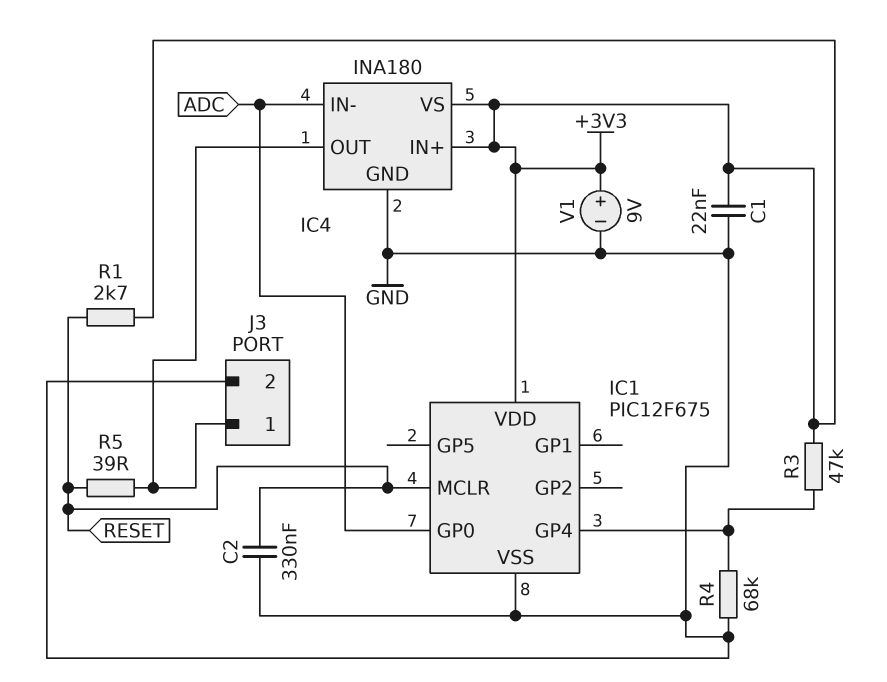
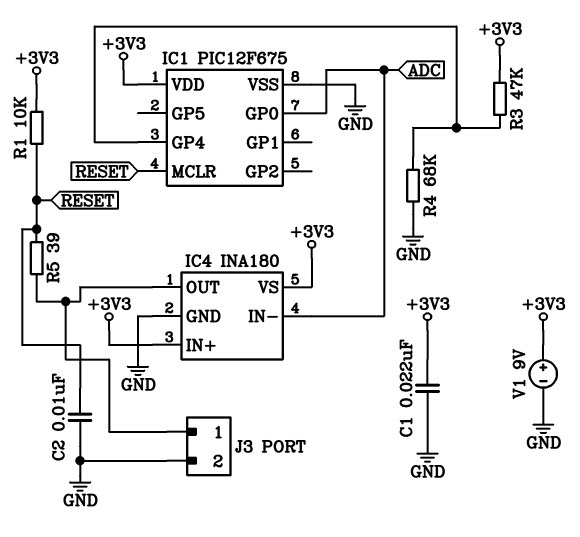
C2: 330nF (GND, RESET) -> 10nF (GND, RESET)
R1: 2.7k (+3V3, RESET) -> 10k (+3V3, RESET)

